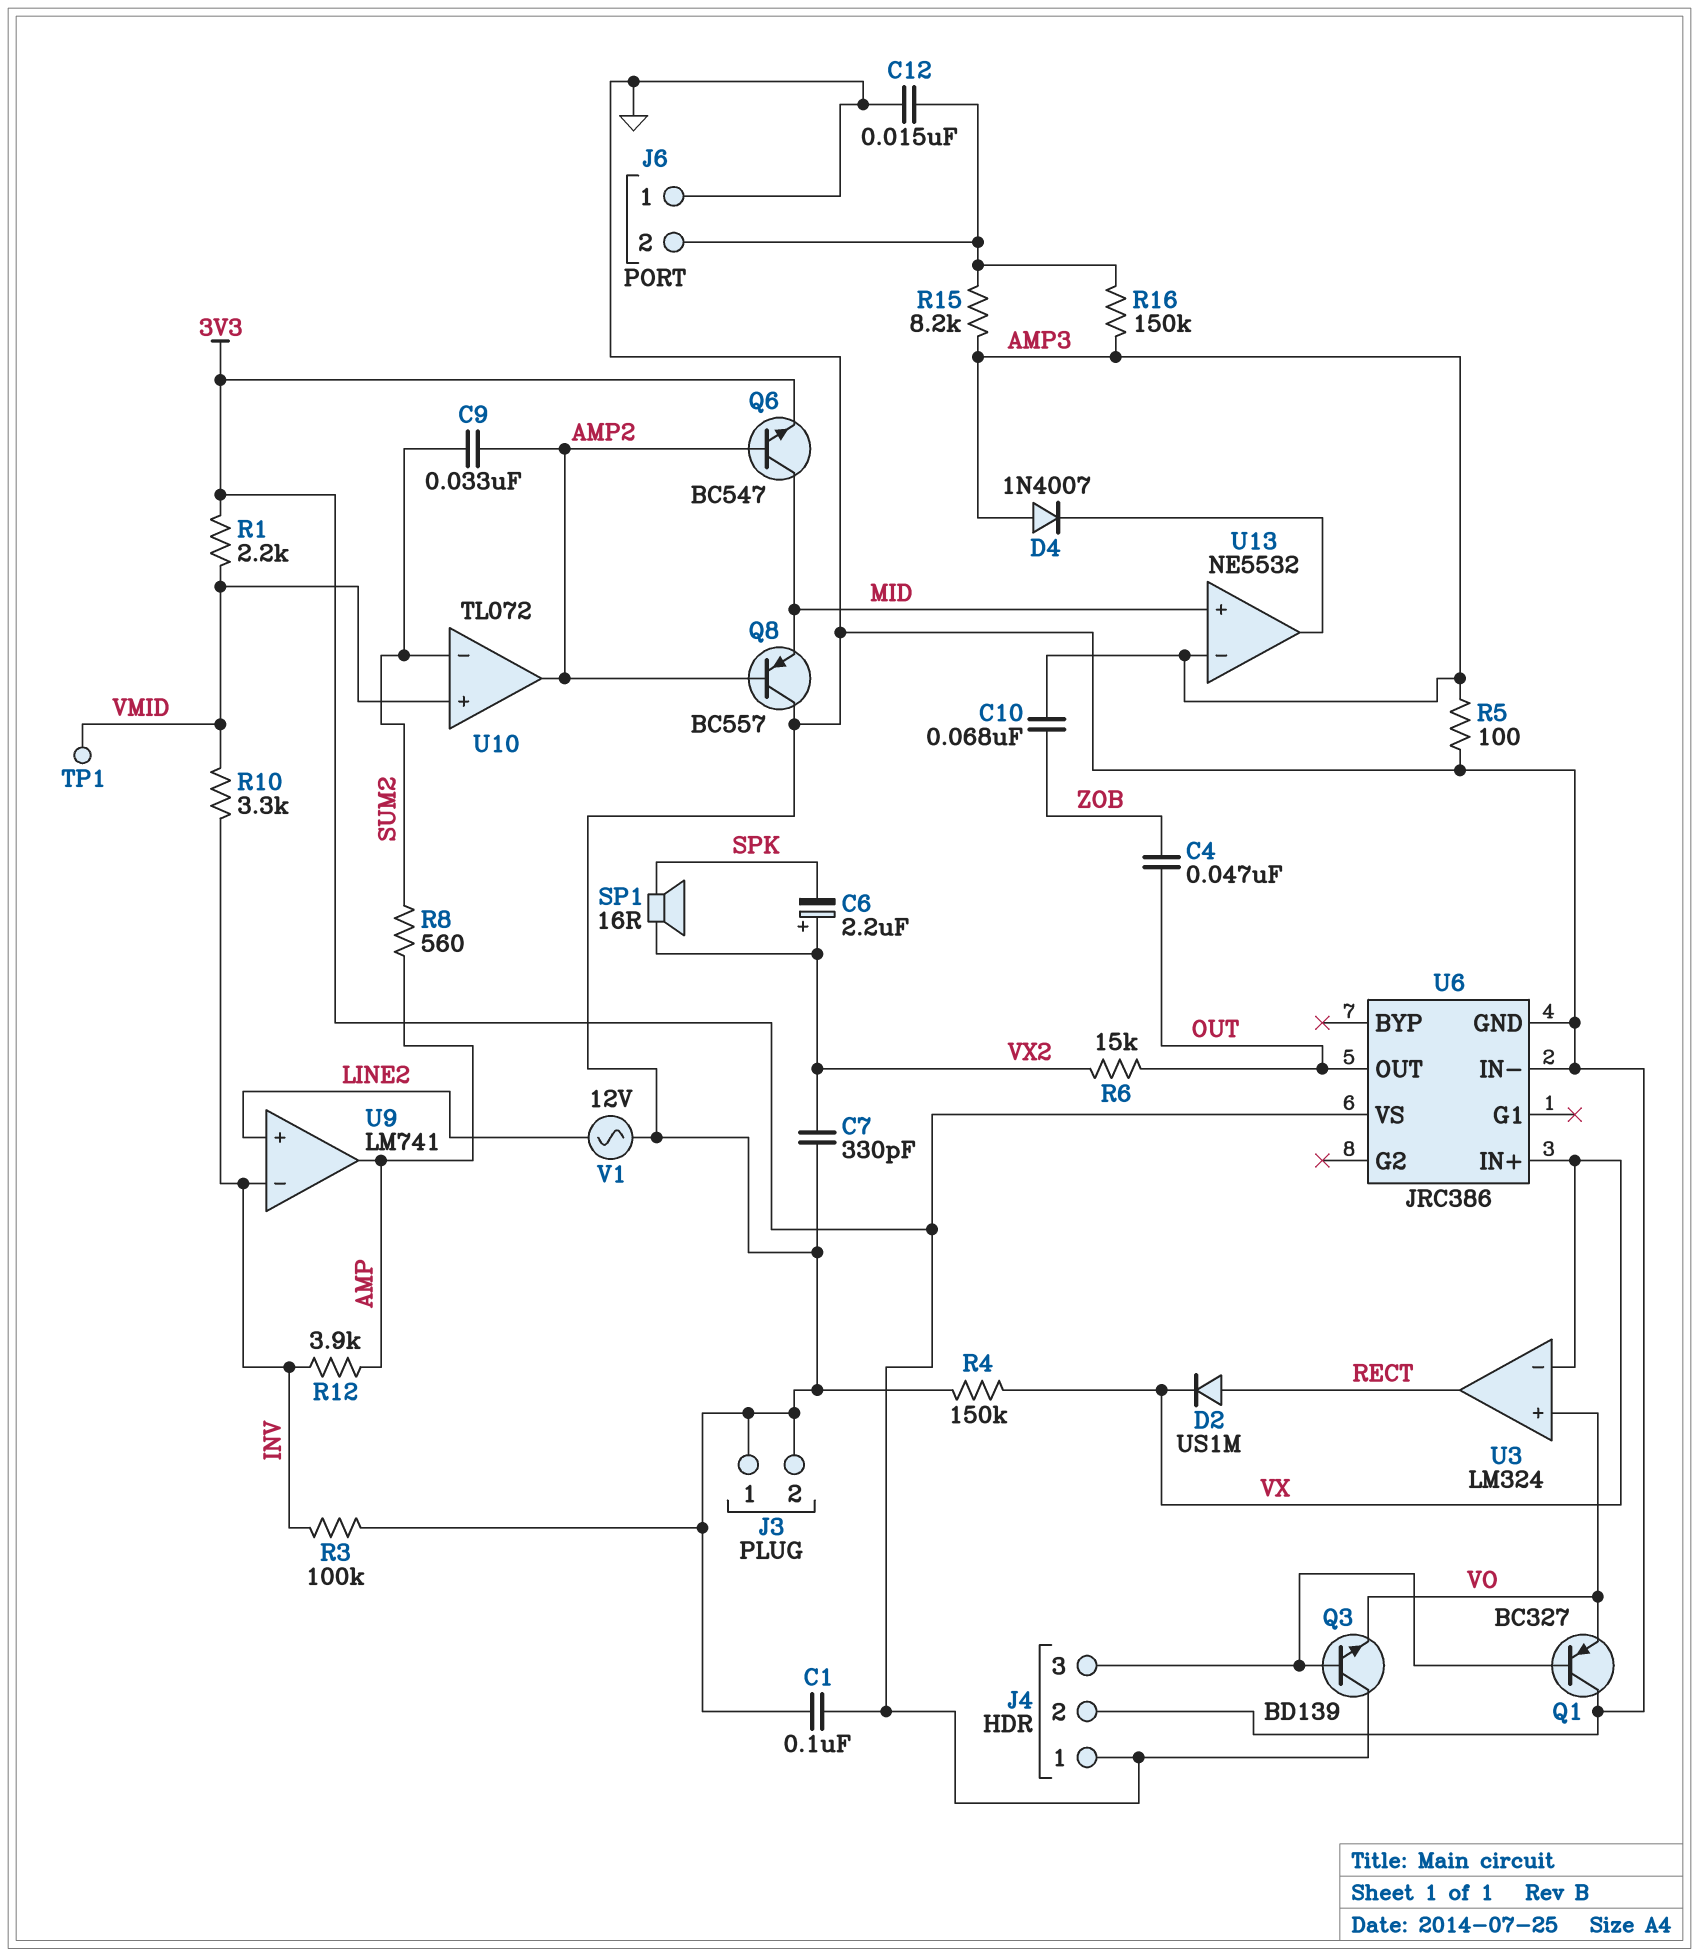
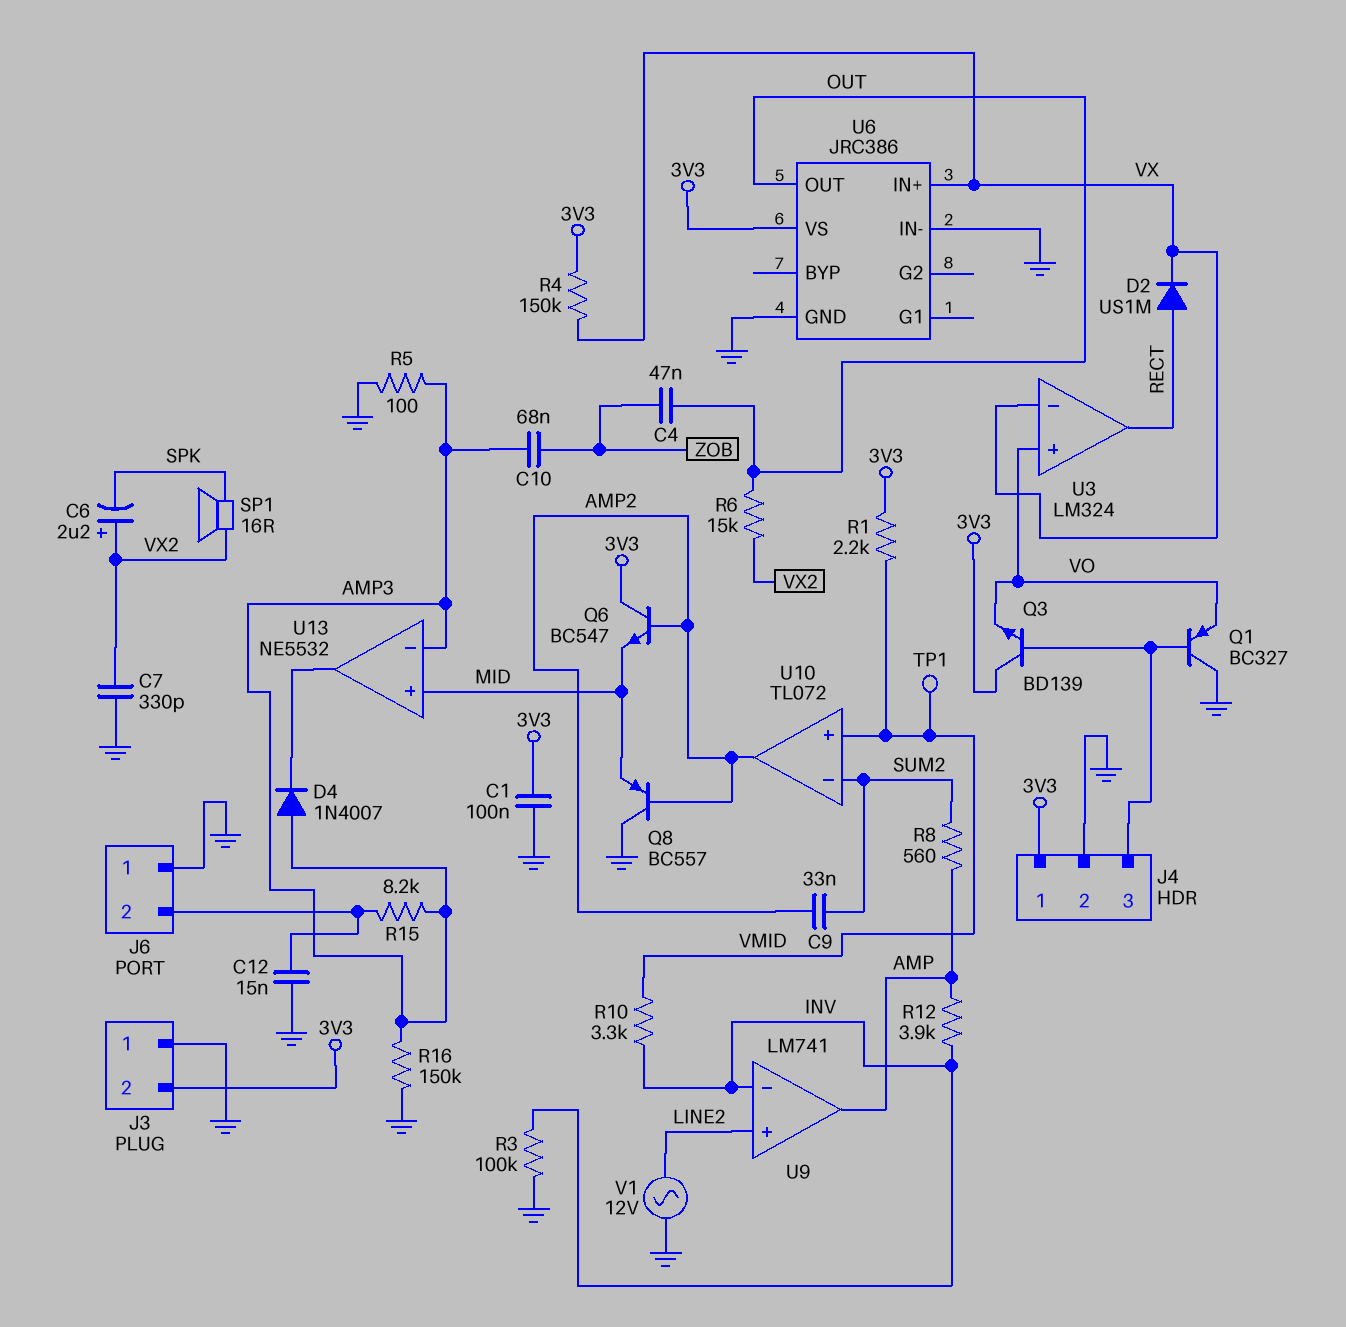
J3 pin 2: GND -> 3V3
Q6: NPN BC547 (B AMP2, C MID, E 3V3) -> NPN BC547 (B AMP2, C 3V3, E MID)
R4: 150k (GND, VX) -> 150k (3V3, VX)
R16: 150k (AMP3, J6/2) -> 150k (AMP3, GND)

